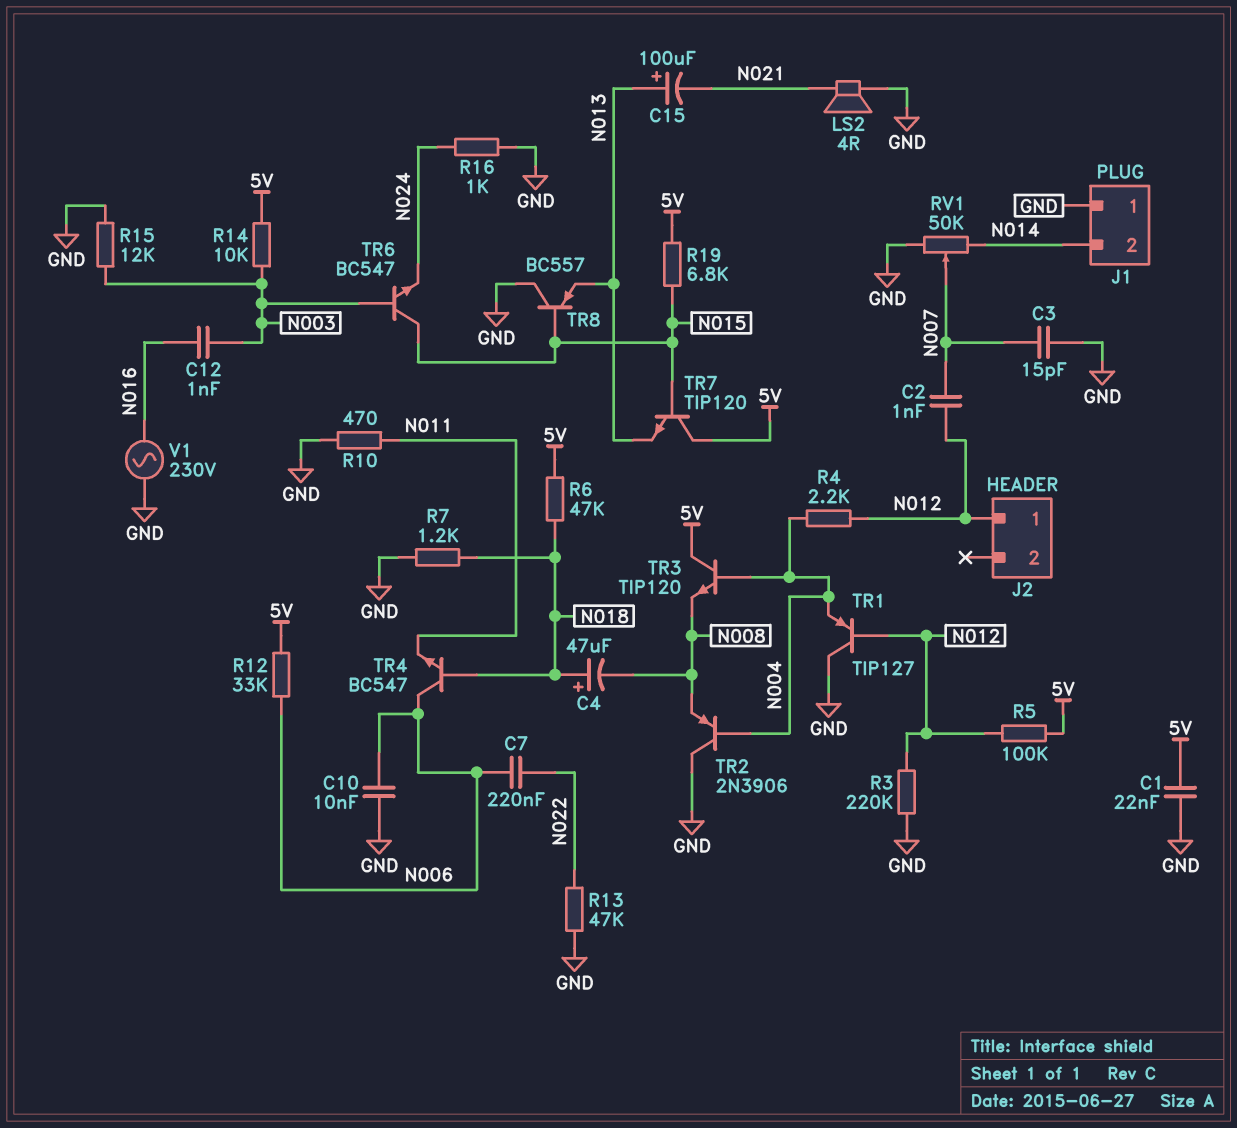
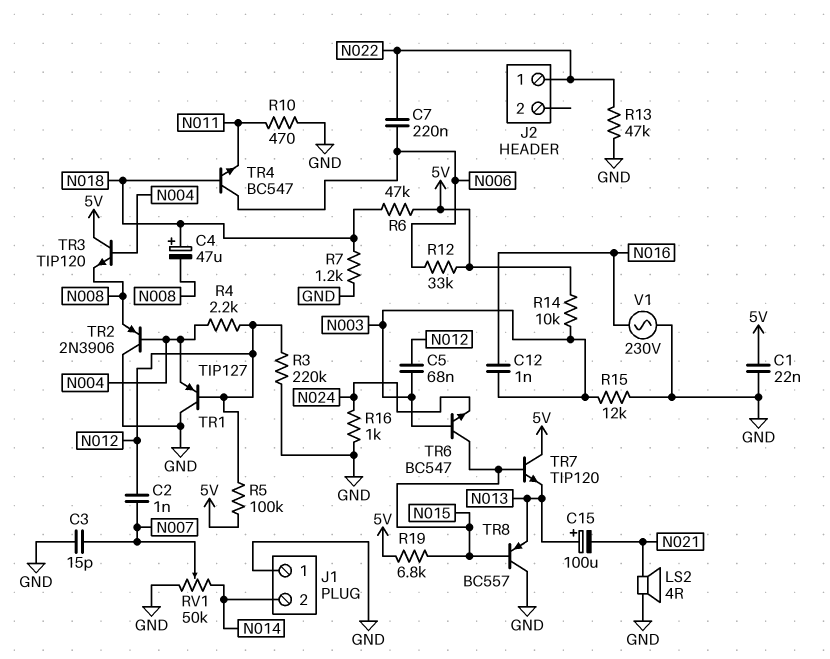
C5: none -> 68nF (N003, N012)
C10: 10nF (GND, N006) -> none
J2 pin 1: N012 -> N022

